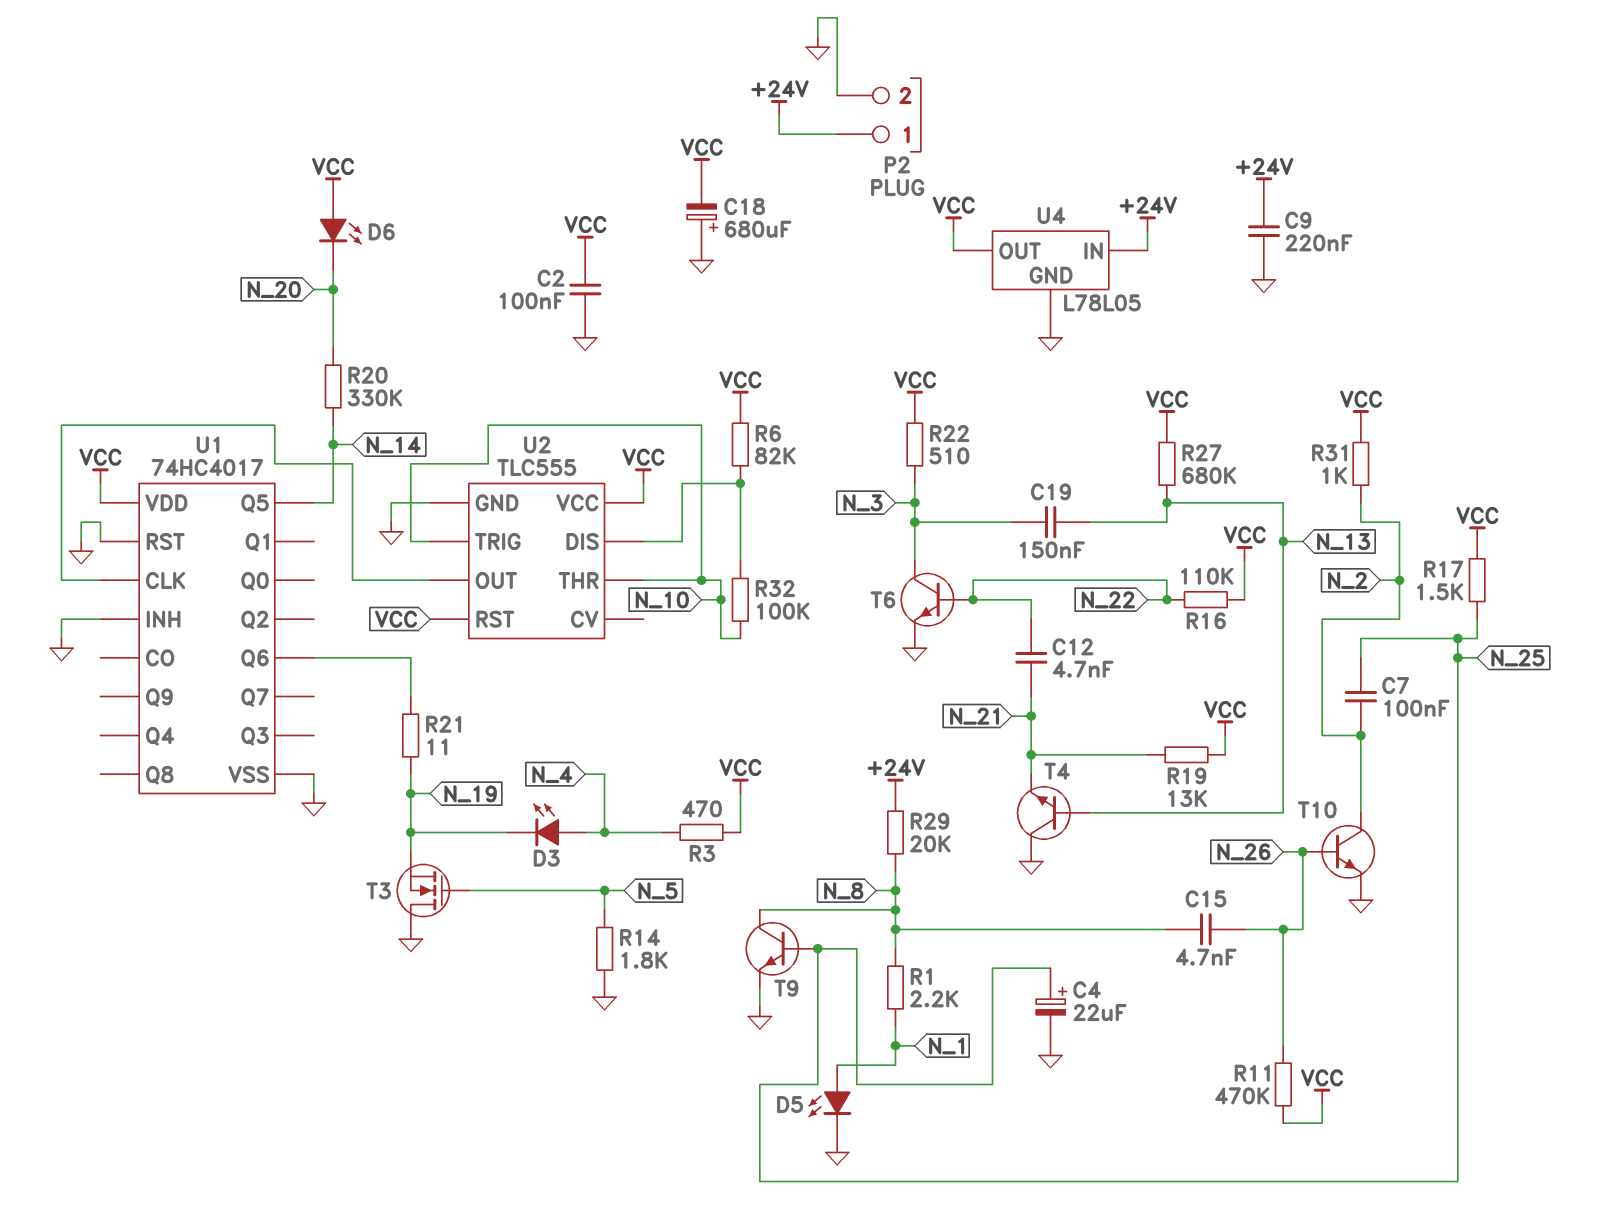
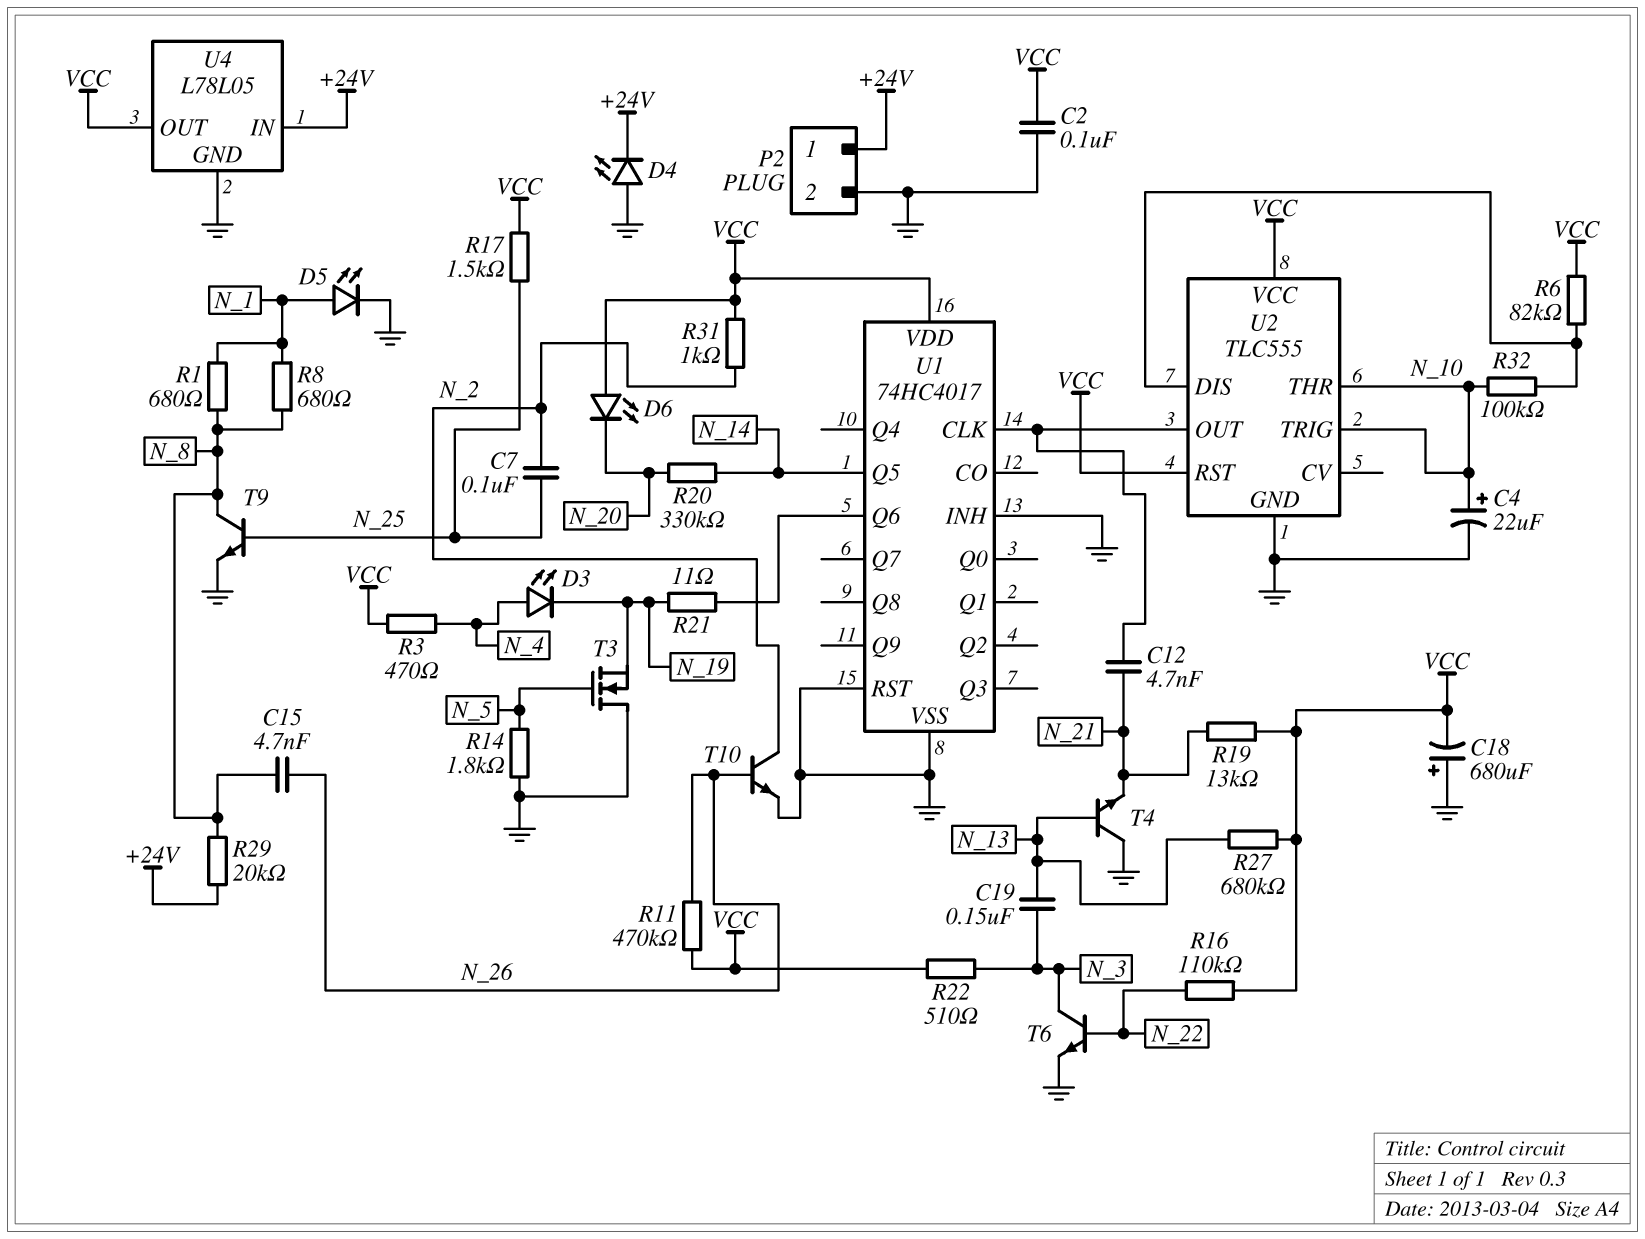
C4: 22uF (plus N_25, minus GND) -> 22uF (plus N_10, minus GND)
C9: 220nF (+24V, GND) -> none
C12: 4.7nF (N_21, N_22) -> 4.7nF (N_21, U1/CLK)
D4: none -> LED (A GND, K +24V)
R1: 2.2k (N_1, N_8) -> 680 (N_1, N_8)
R8: none -> 680 (N_1, N_8)

